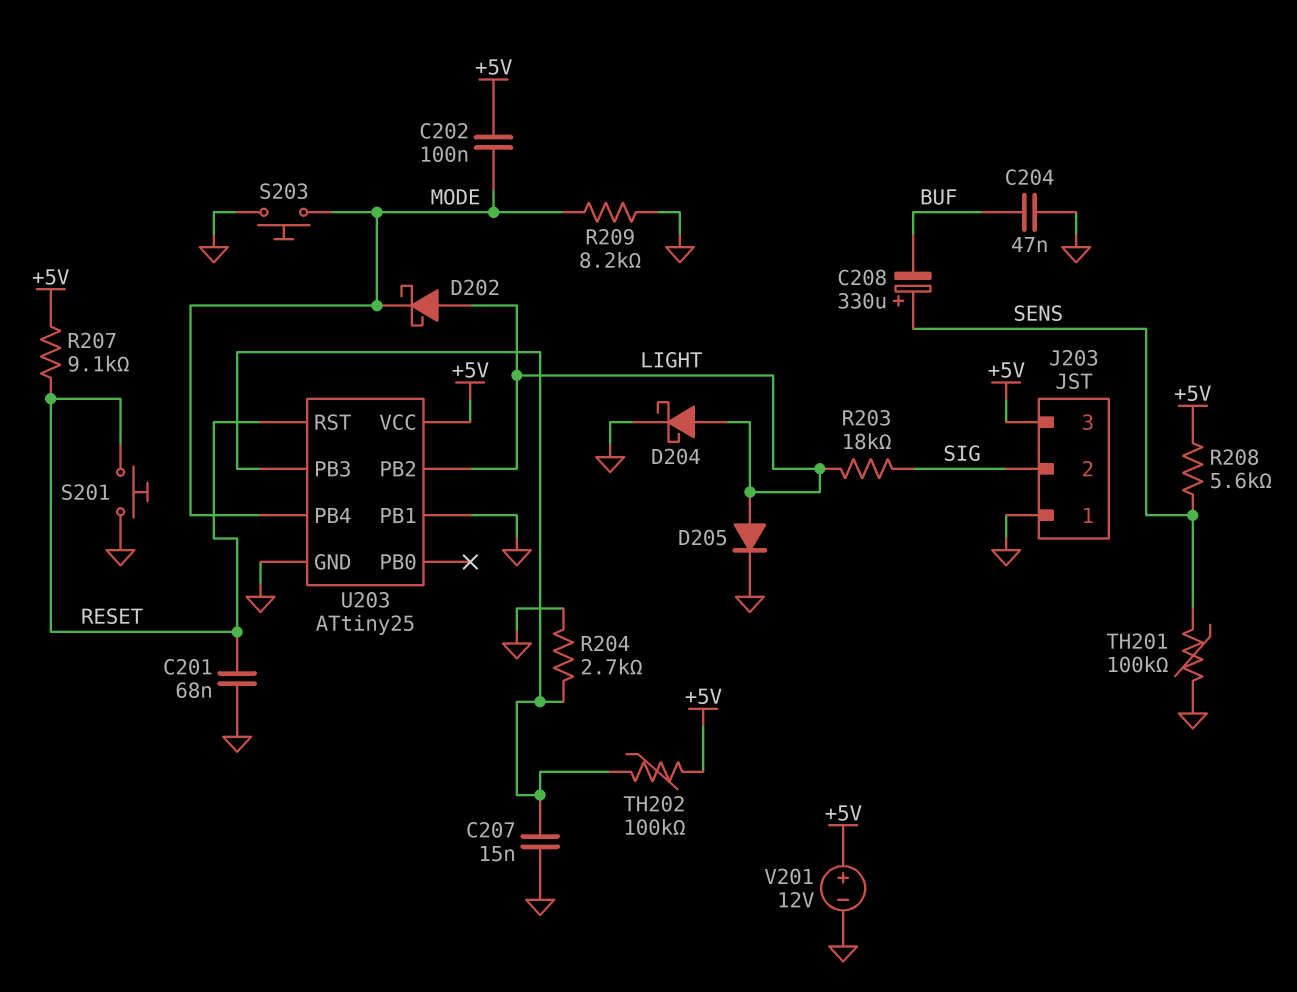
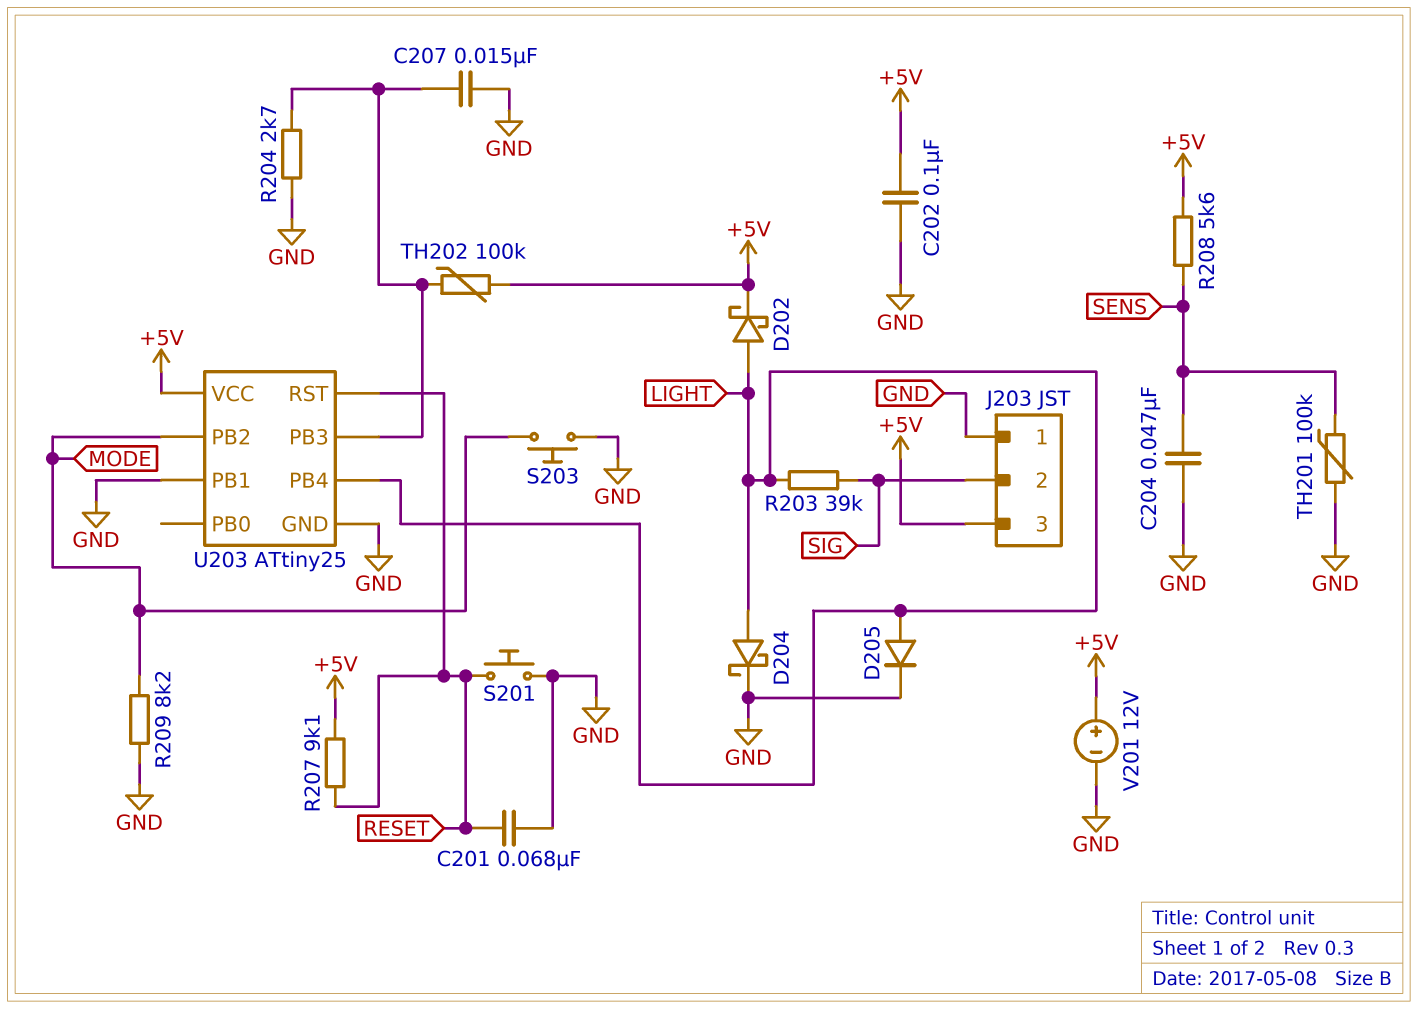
C202: 100nF (+5V, MODE) -> 100nF (+5V, GND)
C204: 47nF (BUF, GND) -> 47nF (GND, SENS)
C208: 330uF (plus SENS, minus BUF) -> none
D202: schottky (A LIGHT, K MODE) -> schottky (A LIGHT, K +5V)
R203: 18k (LIGHT, SIG) -> 39k (LIGHT, SIG)
U203 pin PB2: LIGHT -> MODE
U203 pin PB4: MODE -> LIGHT

